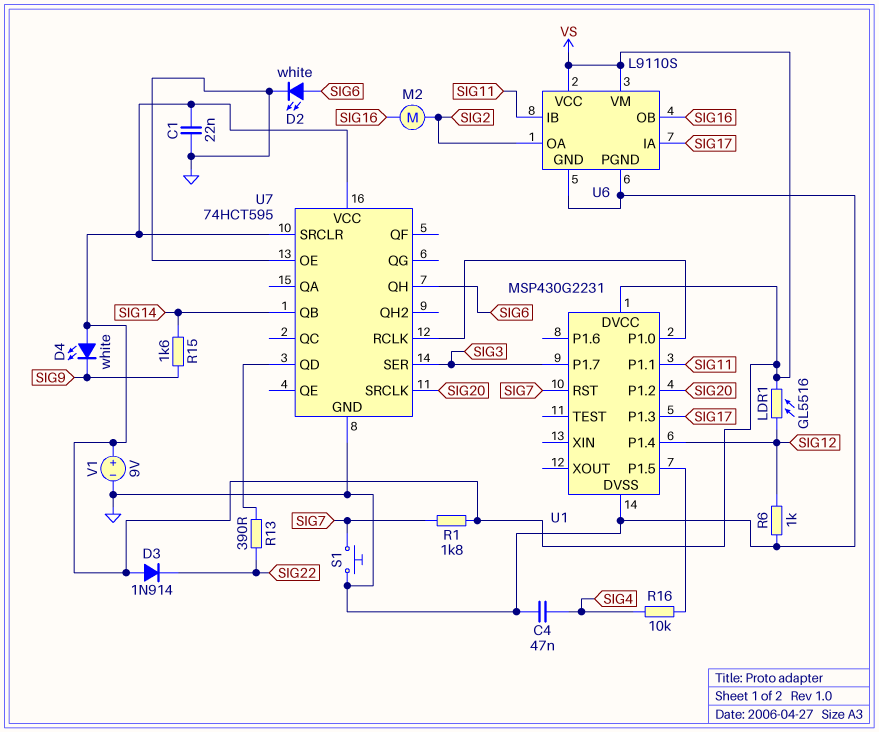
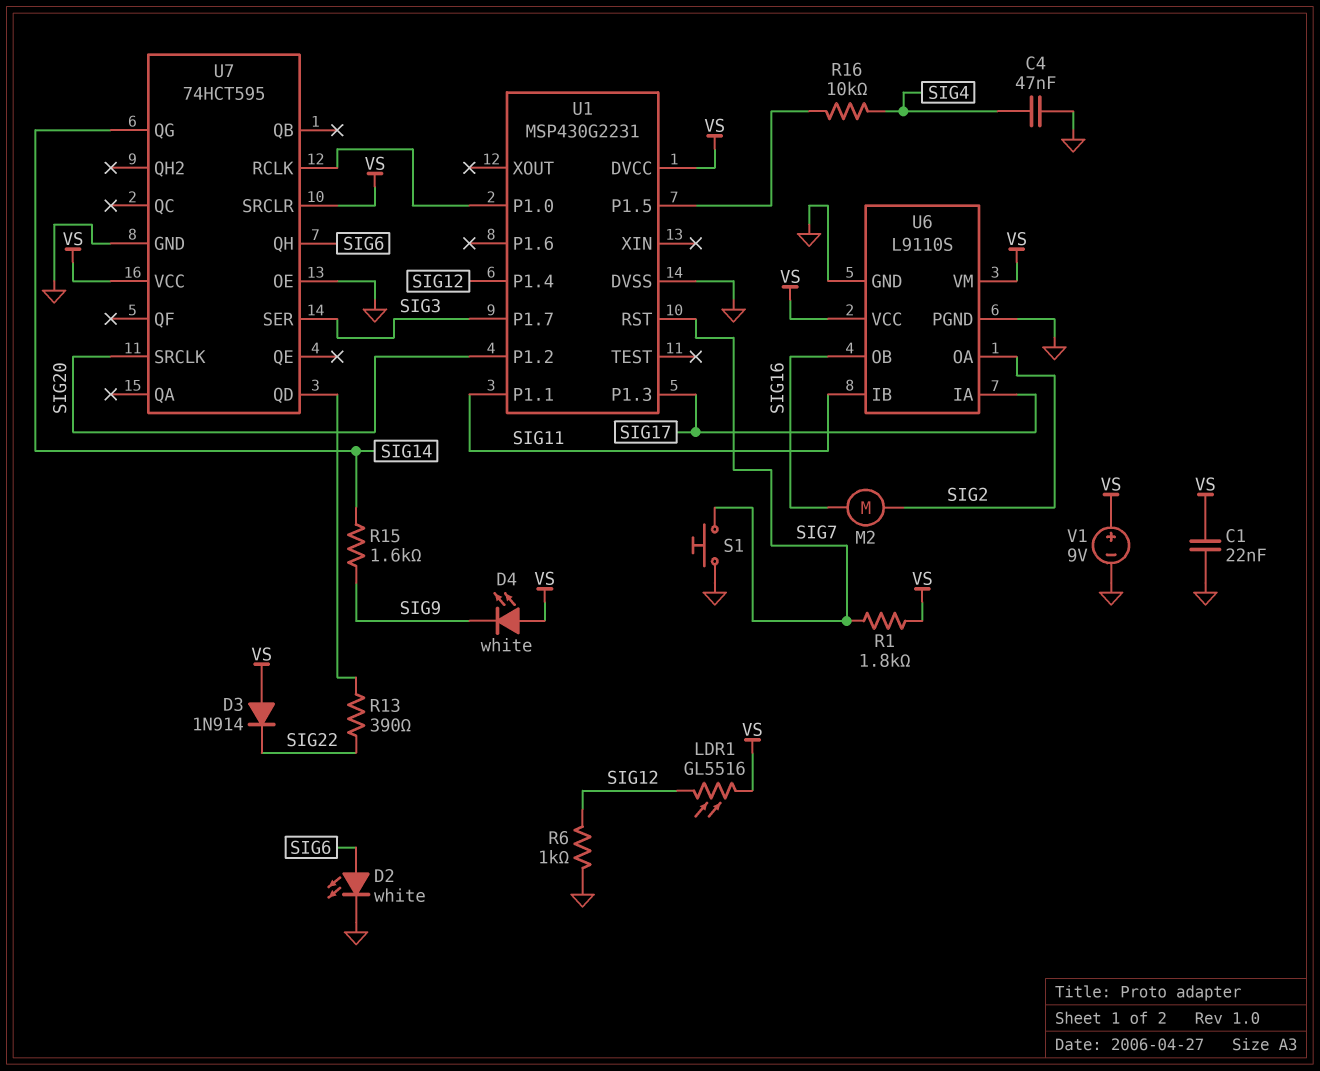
U7 pin QB: SIG14 -> none
U7 pin QG: none -> SIG14

